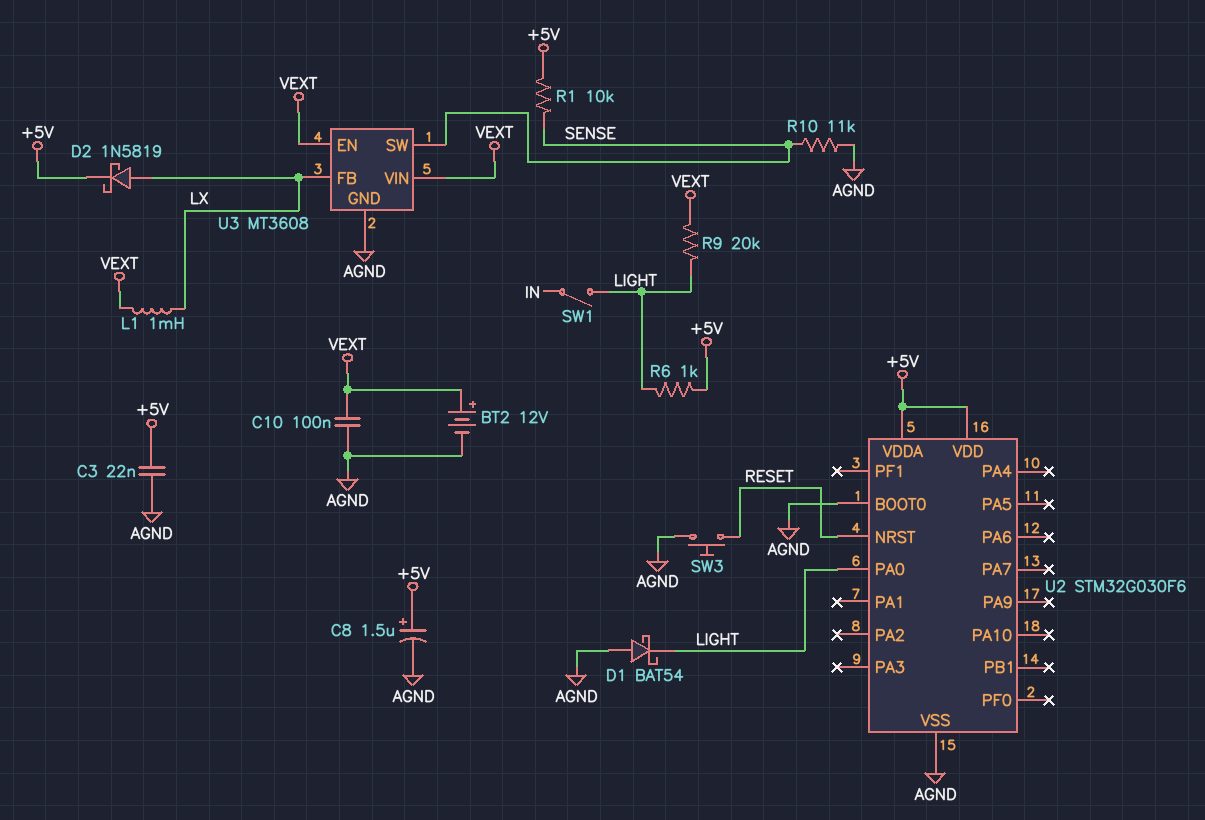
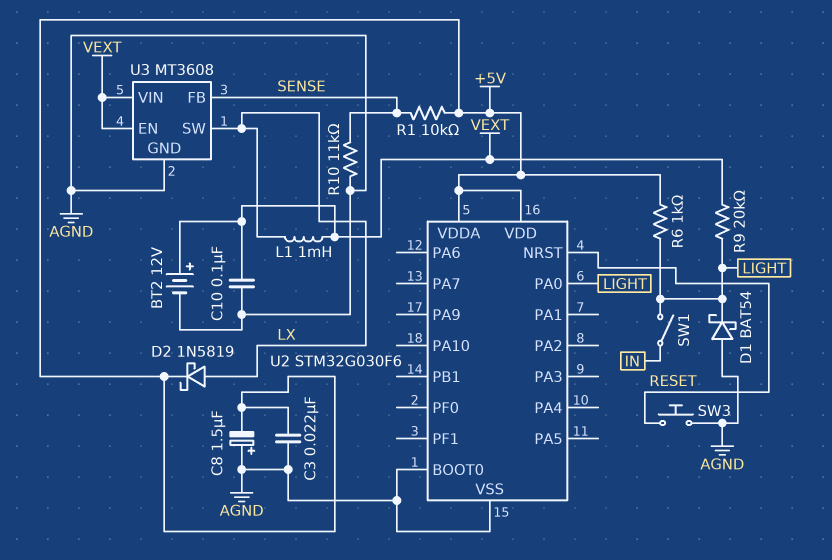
C8: 1.5uF (plus +5V, minus AGND) -> 1.5uF (plus AGND, minus +5V)
U3 pin FB: LX -> SENSE
U3 pin SW: SENSE -> LX

